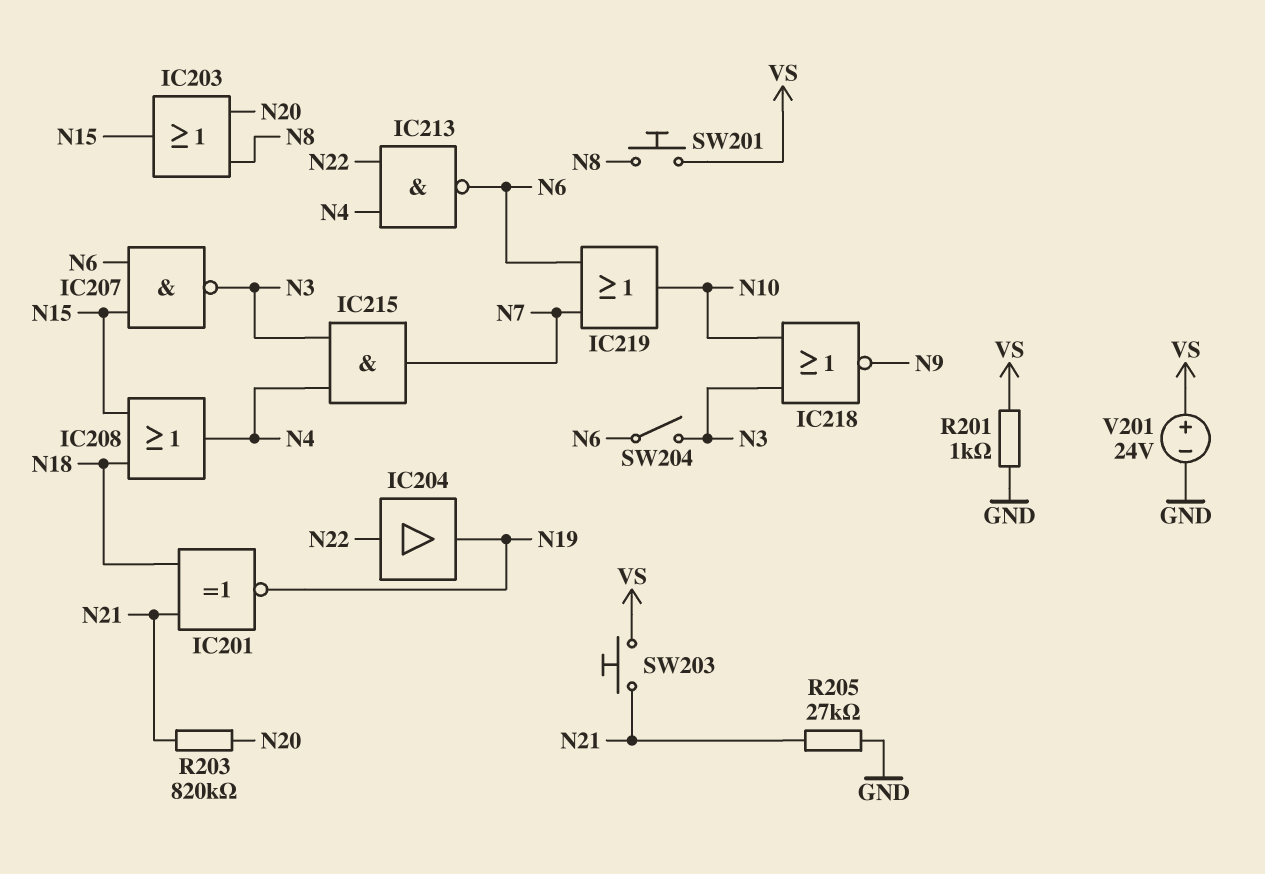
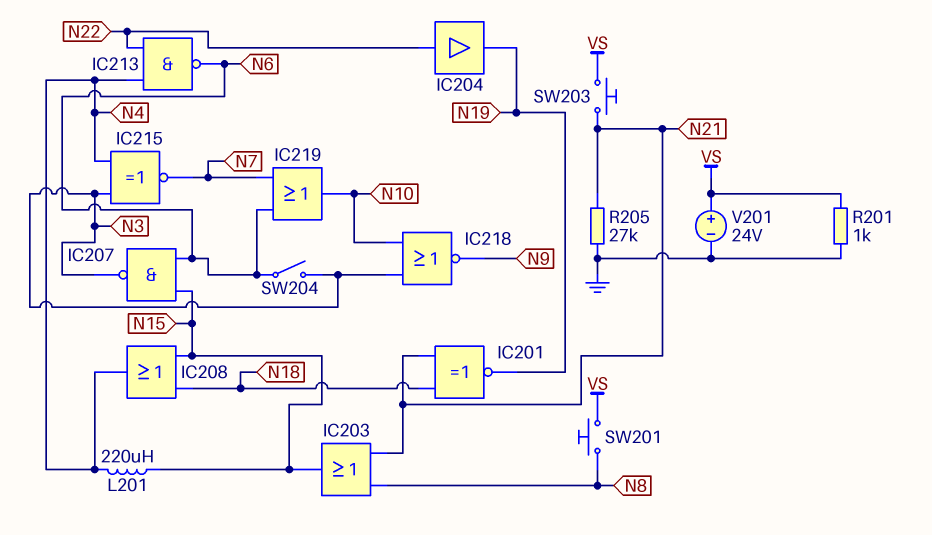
IC203: OR (in N8, in N20, out N15) -> OR (in N8, in N21, out N15)
IC215: AND (in N3, in N4, out N7) -> XNOR (in N3, in N4, out N7)
L201: none -> 220uH (N4, N15)
R203: 820k (N20, N21) -> none

